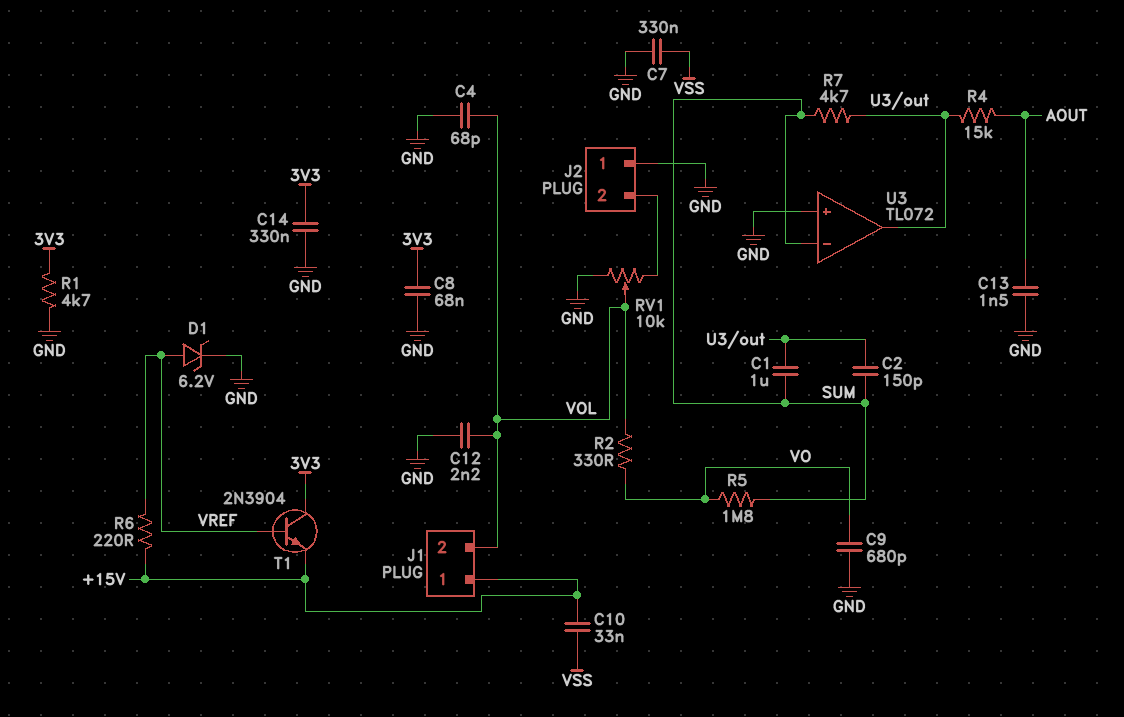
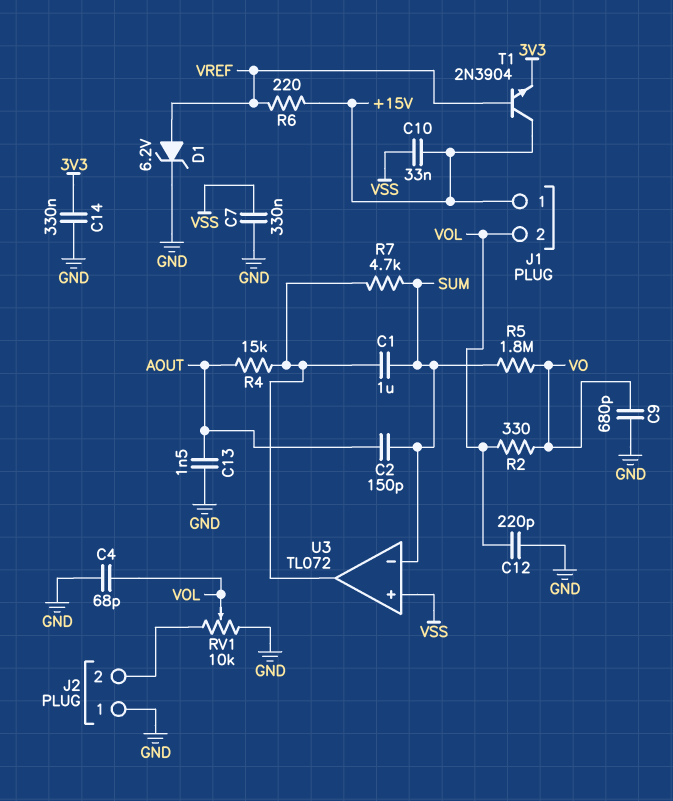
C2: 150pF (SUM, U3/out) -> 150pF (AOUT, SUM)
C8: 68nF (3V3, GND) -> none
C12: 2.2nF (GND, VOL) -> 220pF (GND, VOL)
R1: 4.7k (3V3, GND) -> none
T1: NPN 2N3904 (B VREF, C 3V3, E +15V) -> NPN 2N3904 (B VREF, C +15V, E 3V3)
U3 pin in+: GND -> VSS

